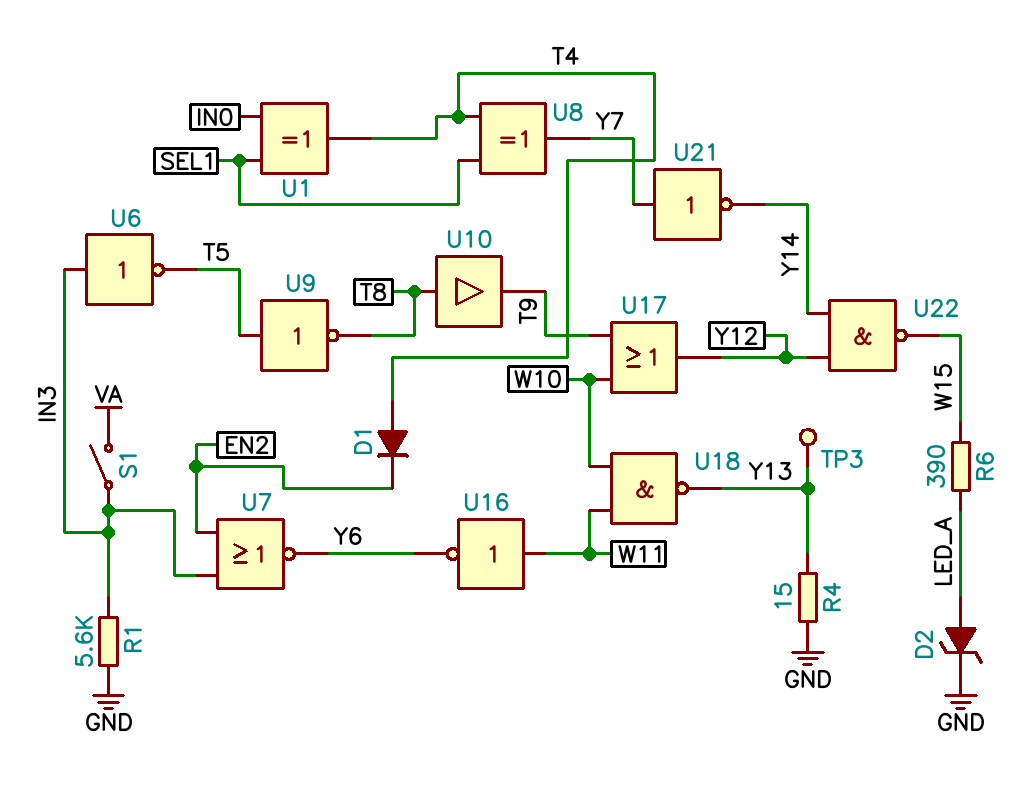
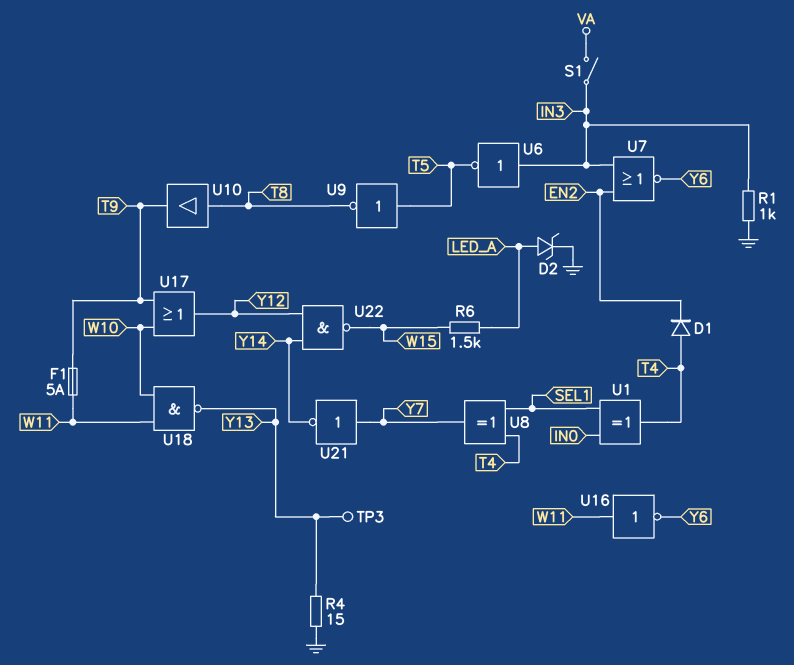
F1: none -> 5A (T9, W11)
R1: 5.6k (GND, IN3) -> 1k (GND, IN3)
R6: 390 (LED_A, W15) -> 1.5k (LED_A, W15)

